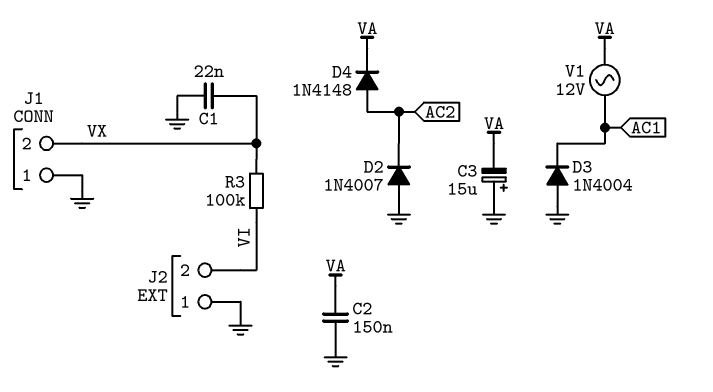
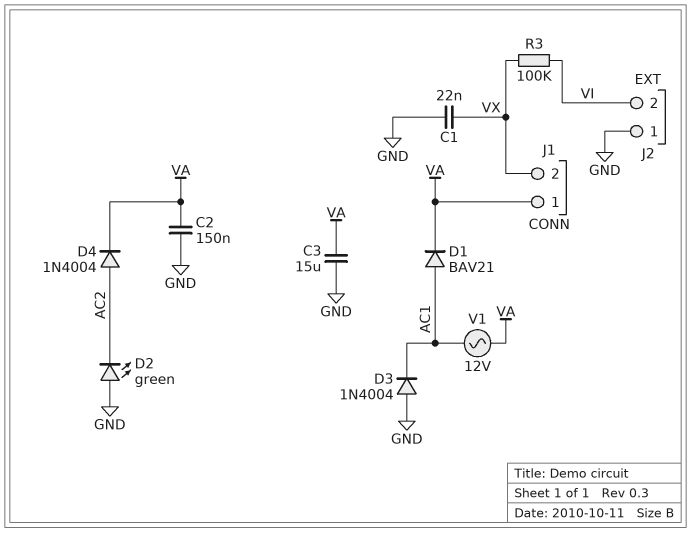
C3: 15uF (plus GND, minus VA) -> 15uF (GND, VA)
D1: none -> diode BAV21 (A AC1, K VA)
D2: diode 1N4007 (A GND, K AC2) -> LED green (A GND, K AC2)
D4: diode 1N4148 (A AC2, K VA) -> diode 1N4004 (A AC2, K VA)
J1 pin 1: GND -> VA

